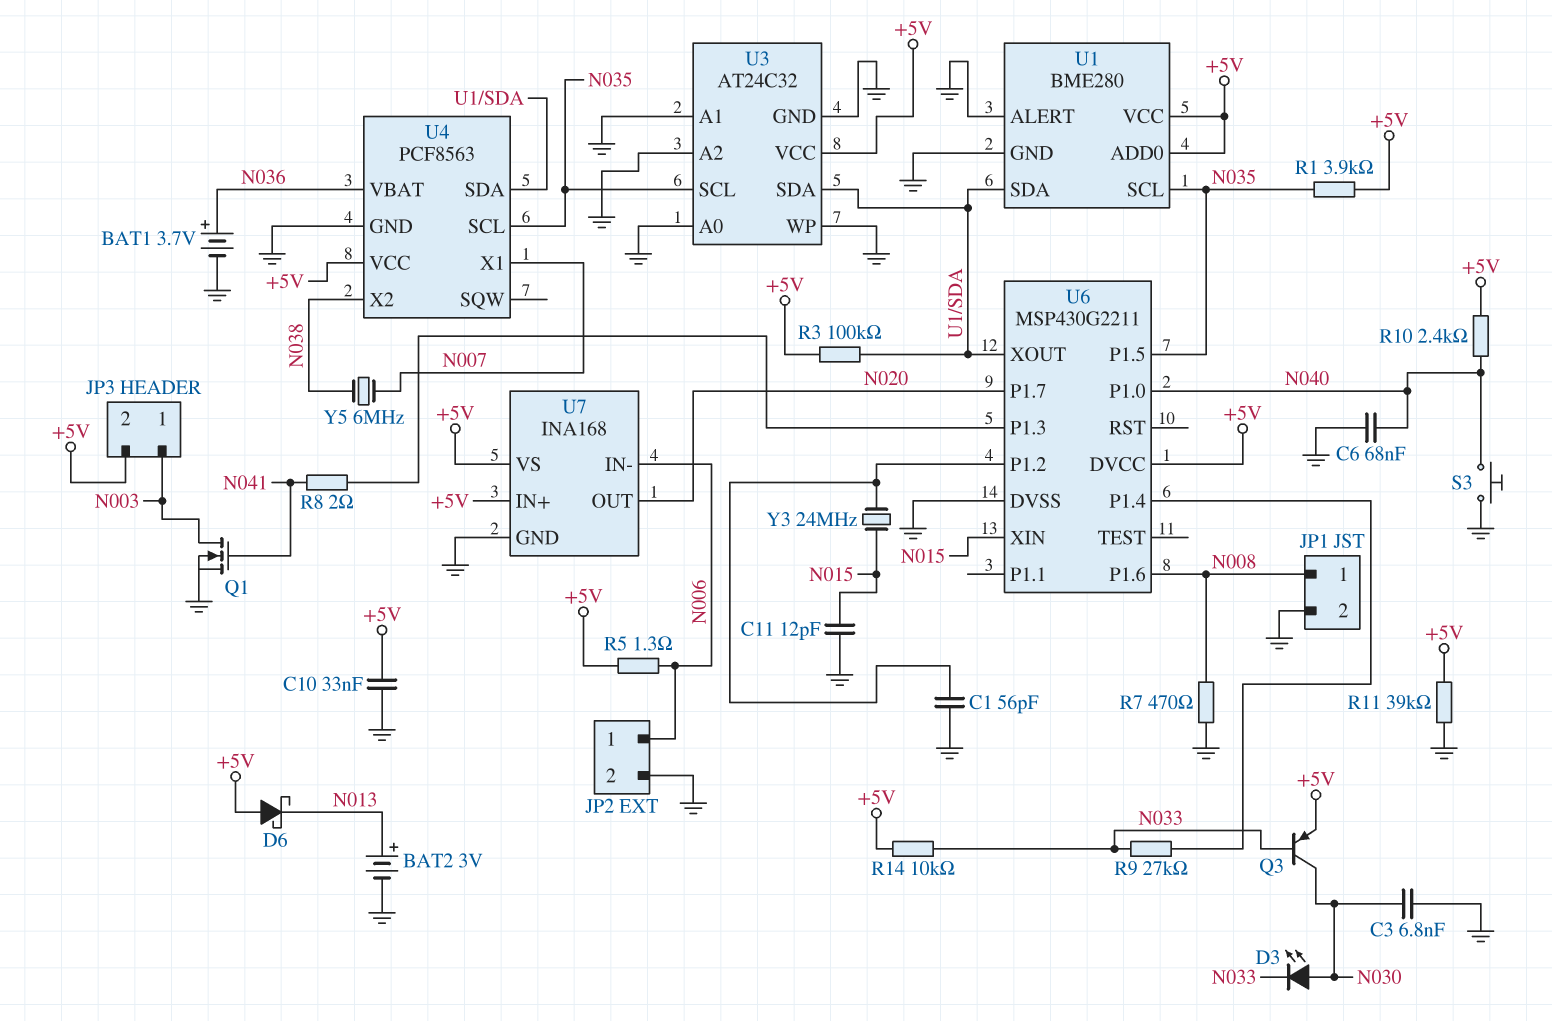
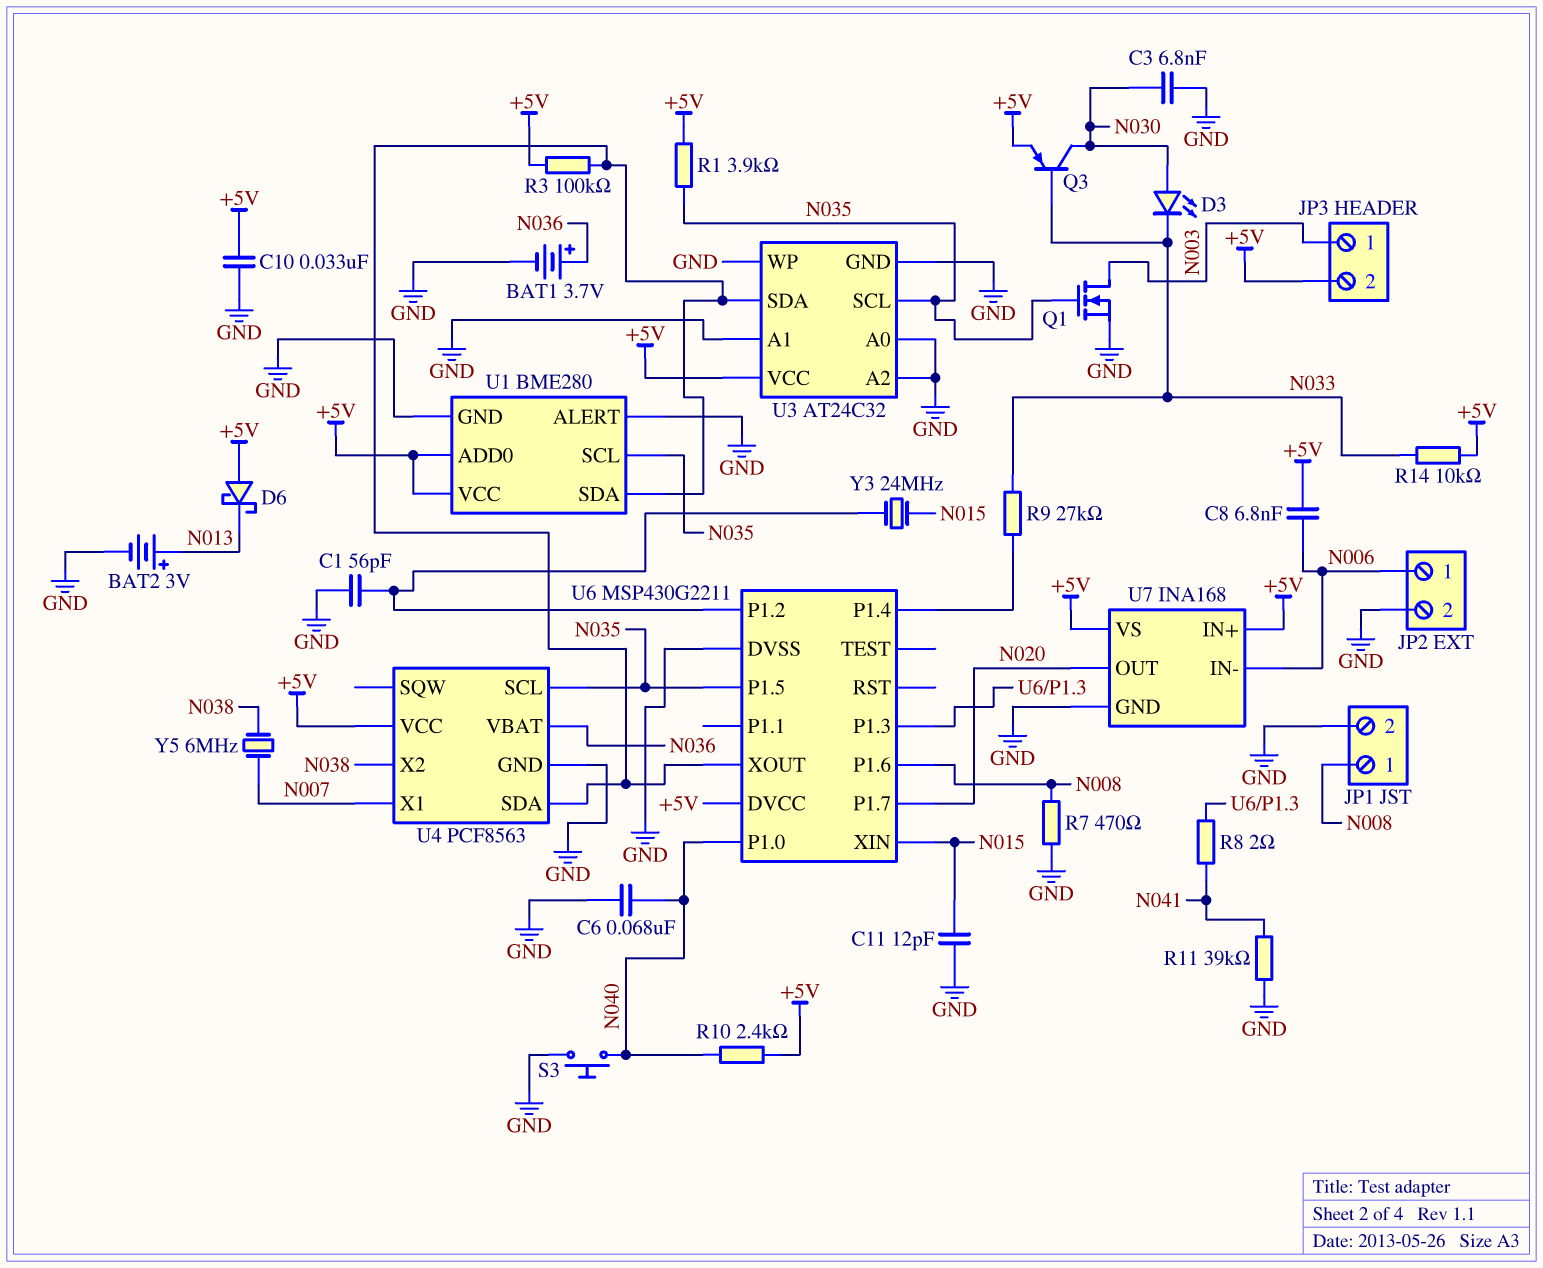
C8: none -> 6.8nF (+5V, N006)
Q1: NMOS (G N041, D N003, S GND) -> NMOS (G N035, D N003, S GND)
R5: 1.3 (+5V, N006) -> none
R11: 39k (+5V, GND) -> 39k (GND, N041)

